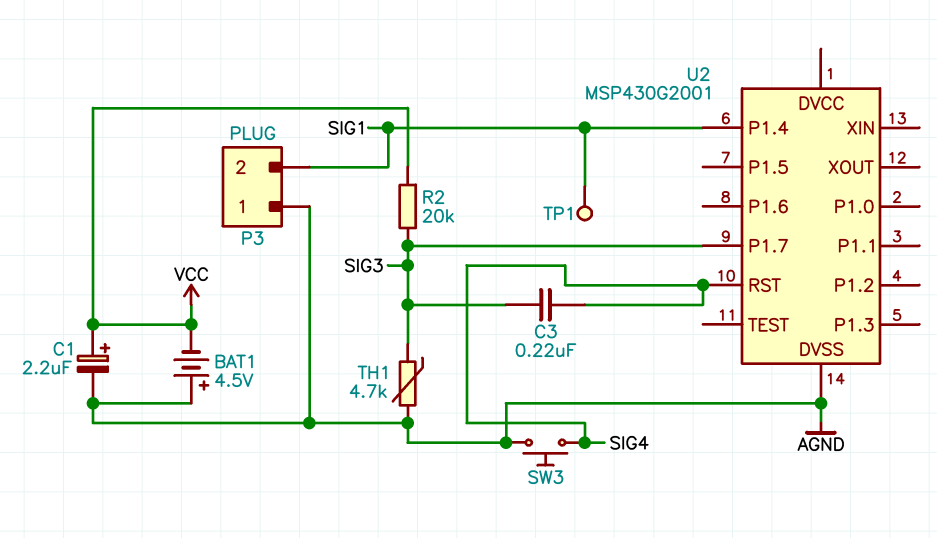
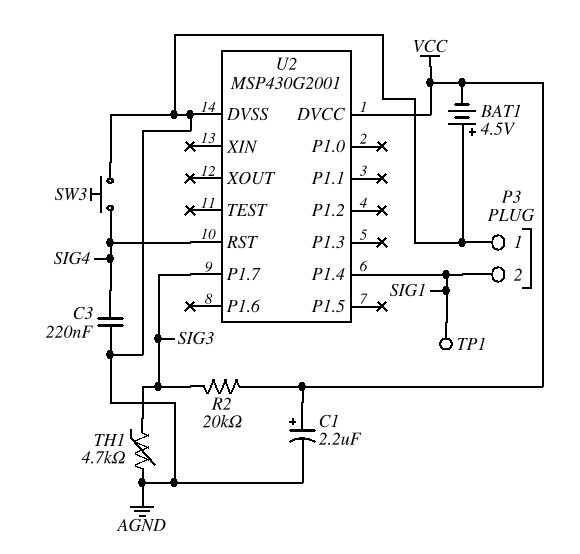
C3: 220nF (SIG3, SIG4) -> 220nF (AGND, SIG4)
U2 pin DVCC: none -> VCC

